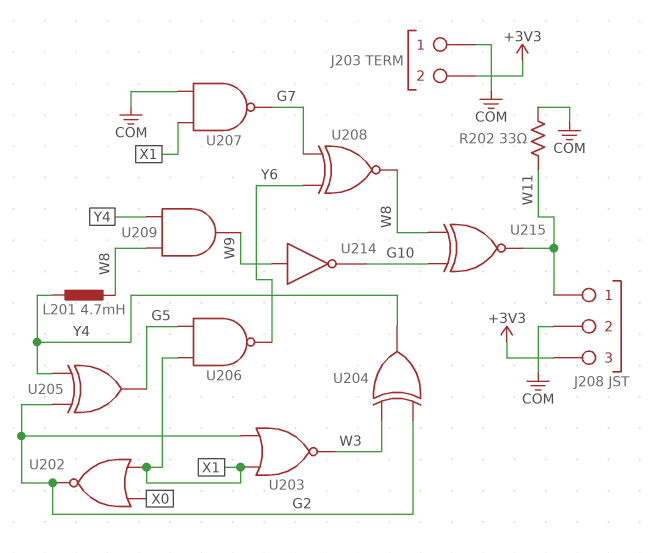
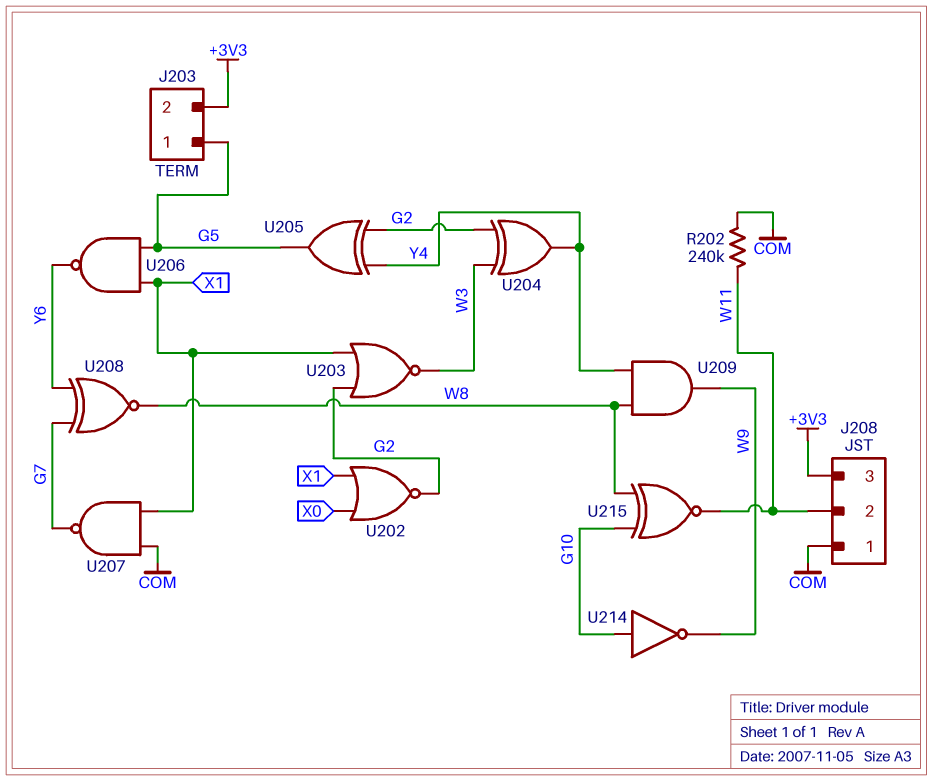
J203 pin 1: COM -> G5
J208 pin 1: W11 -> COM
J208 pin 2: COM -> W11
L201: 4.7mH (W8, Y4) -> none
R202: 33 (COM, W11) -> 240k (COM, W11)
U214: NOT (in W9, out G10) -> NOT (in G10, out W9)

